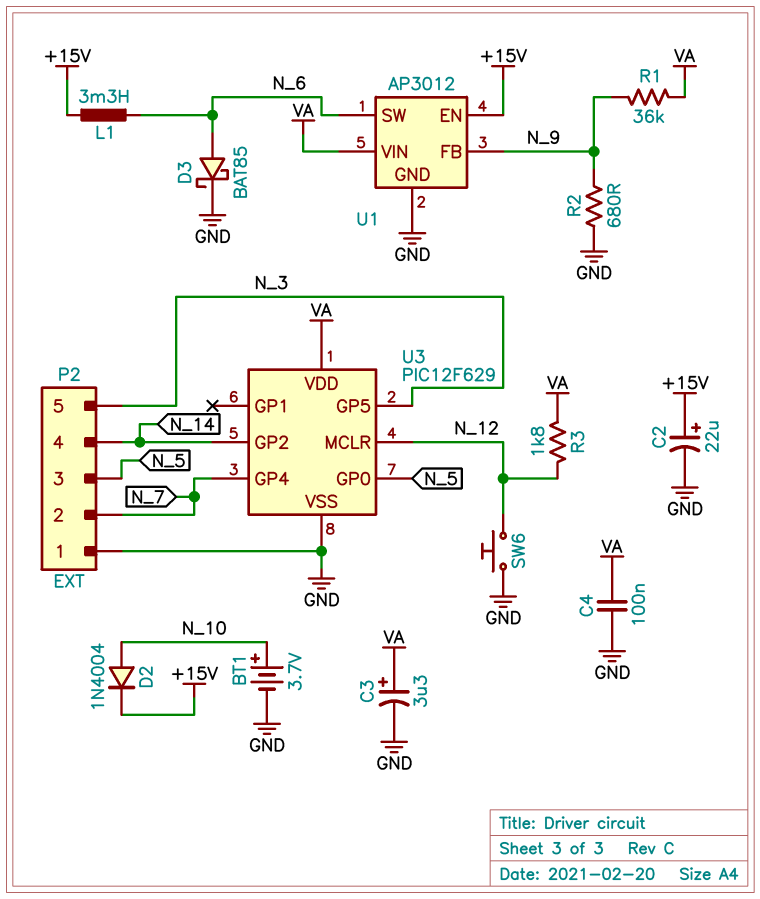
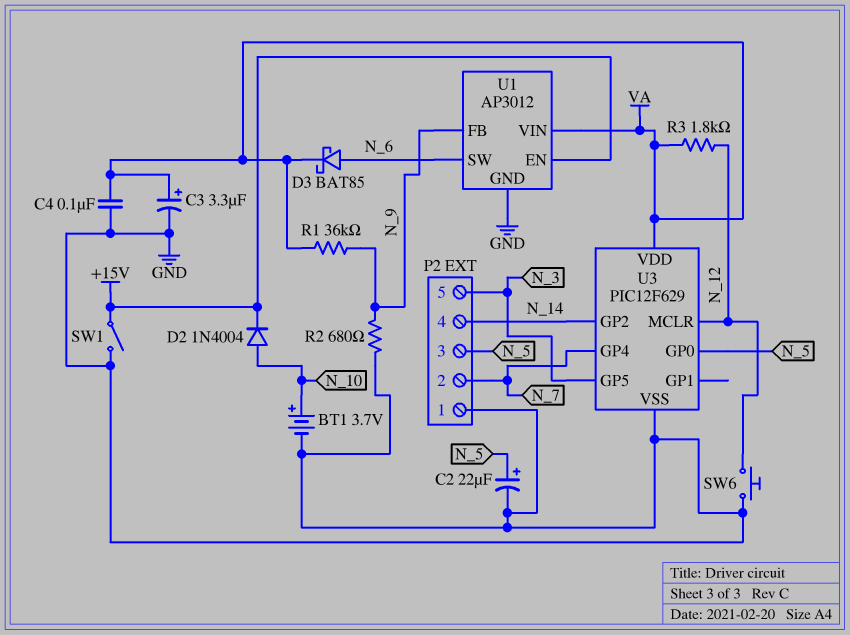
C2: 22uF (plus +15V, minus GND) -> 22uF (plus N_5, minus GND)
D3: schottky BAT85 (A N_6, K GND) -> schottky BAT85 (A N_6, K VA)
L1: 3.3mH (+15V, N_6) -> none
SW1: none -> switch (+15V, GND)

